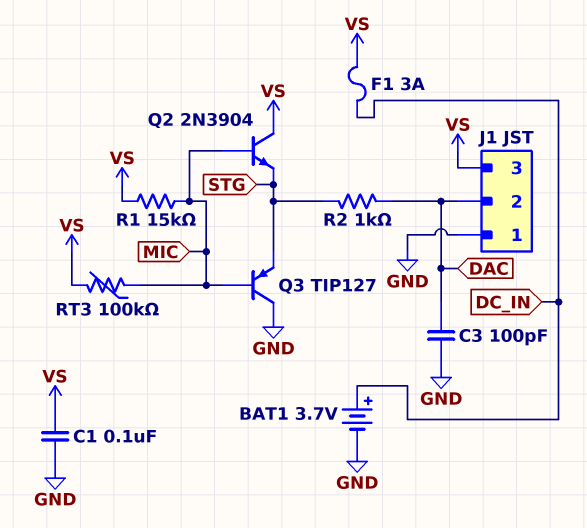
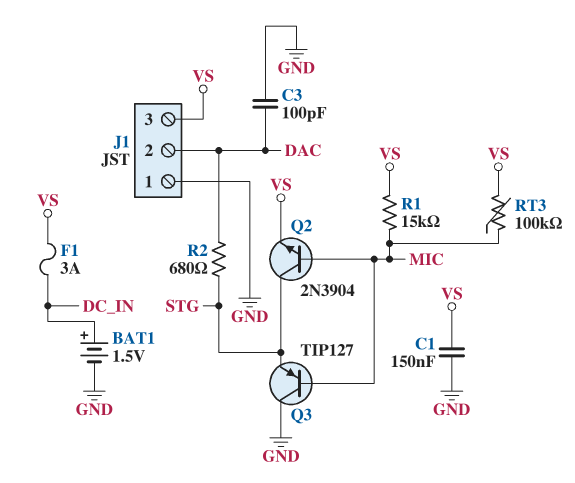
BAT1: 3.7V (plus DC_IN, minus GND) -> 1.5V (plus DC_IN, minus GND)
C1: 100nF (GND, VS) -> 150nF (GND, VS)
Q2: NPN 2N3904 (B MIC, C VS, E STG) -> NPN 2N3904 (B MIC, C STG, E VS)
R2: 1k (DAC, STG) -> 680 (DAC, STG)

